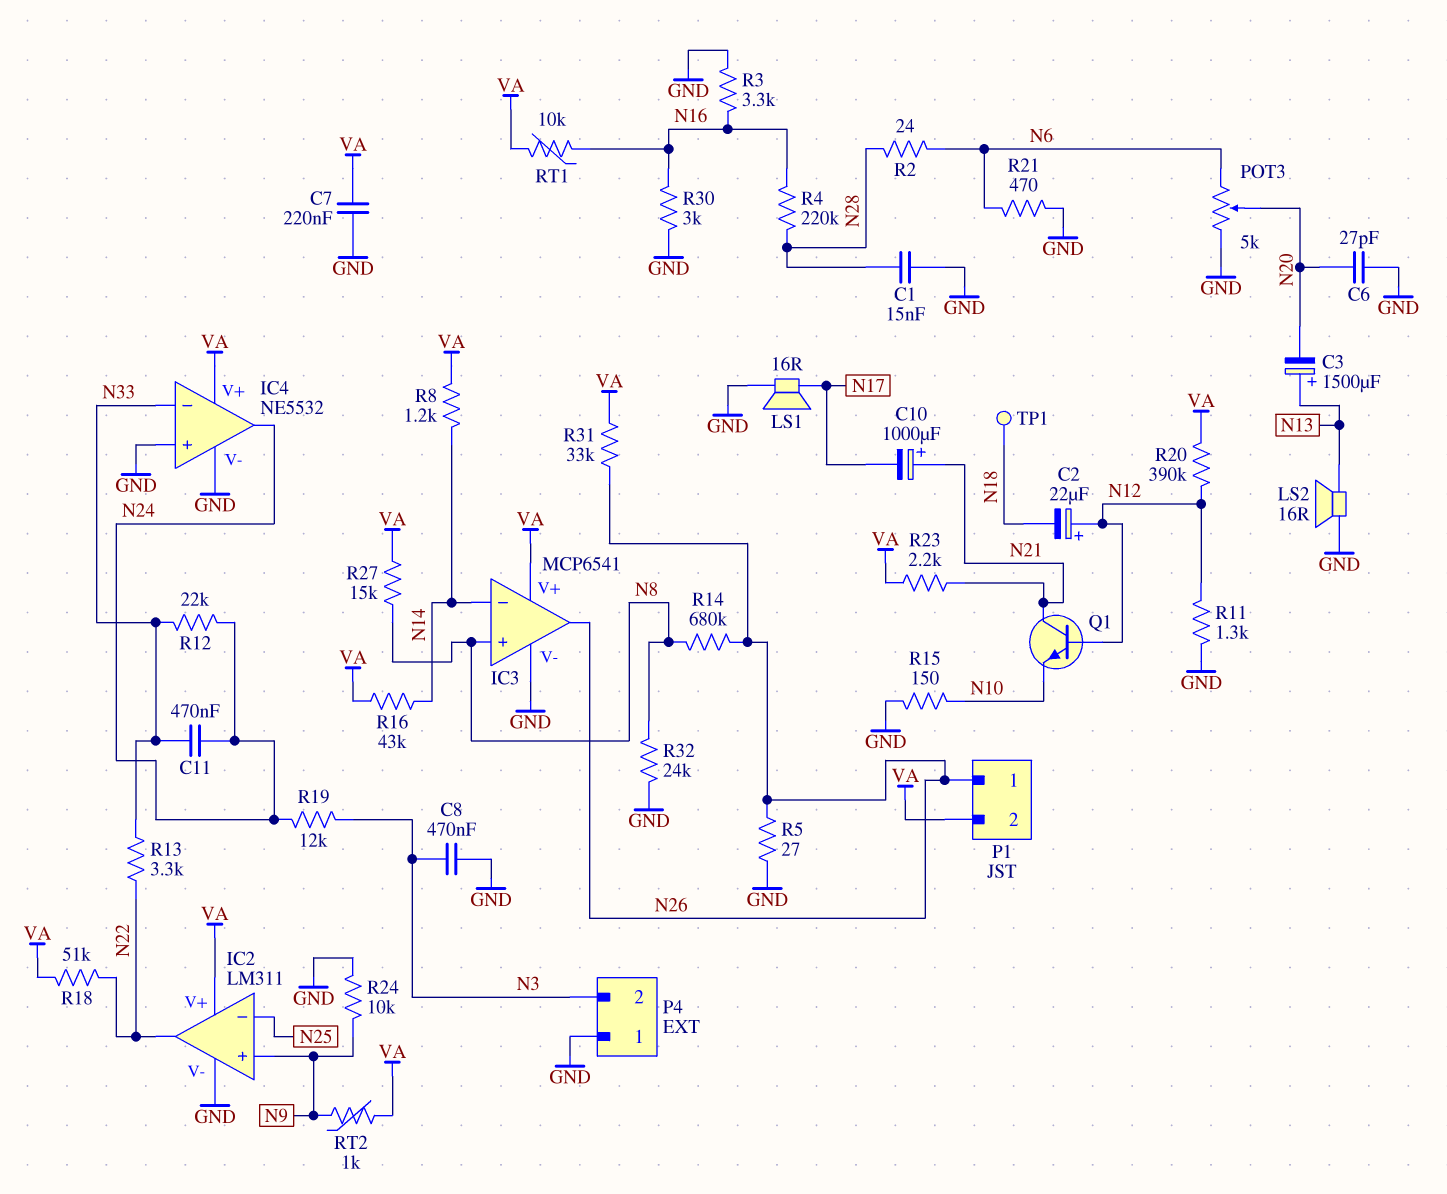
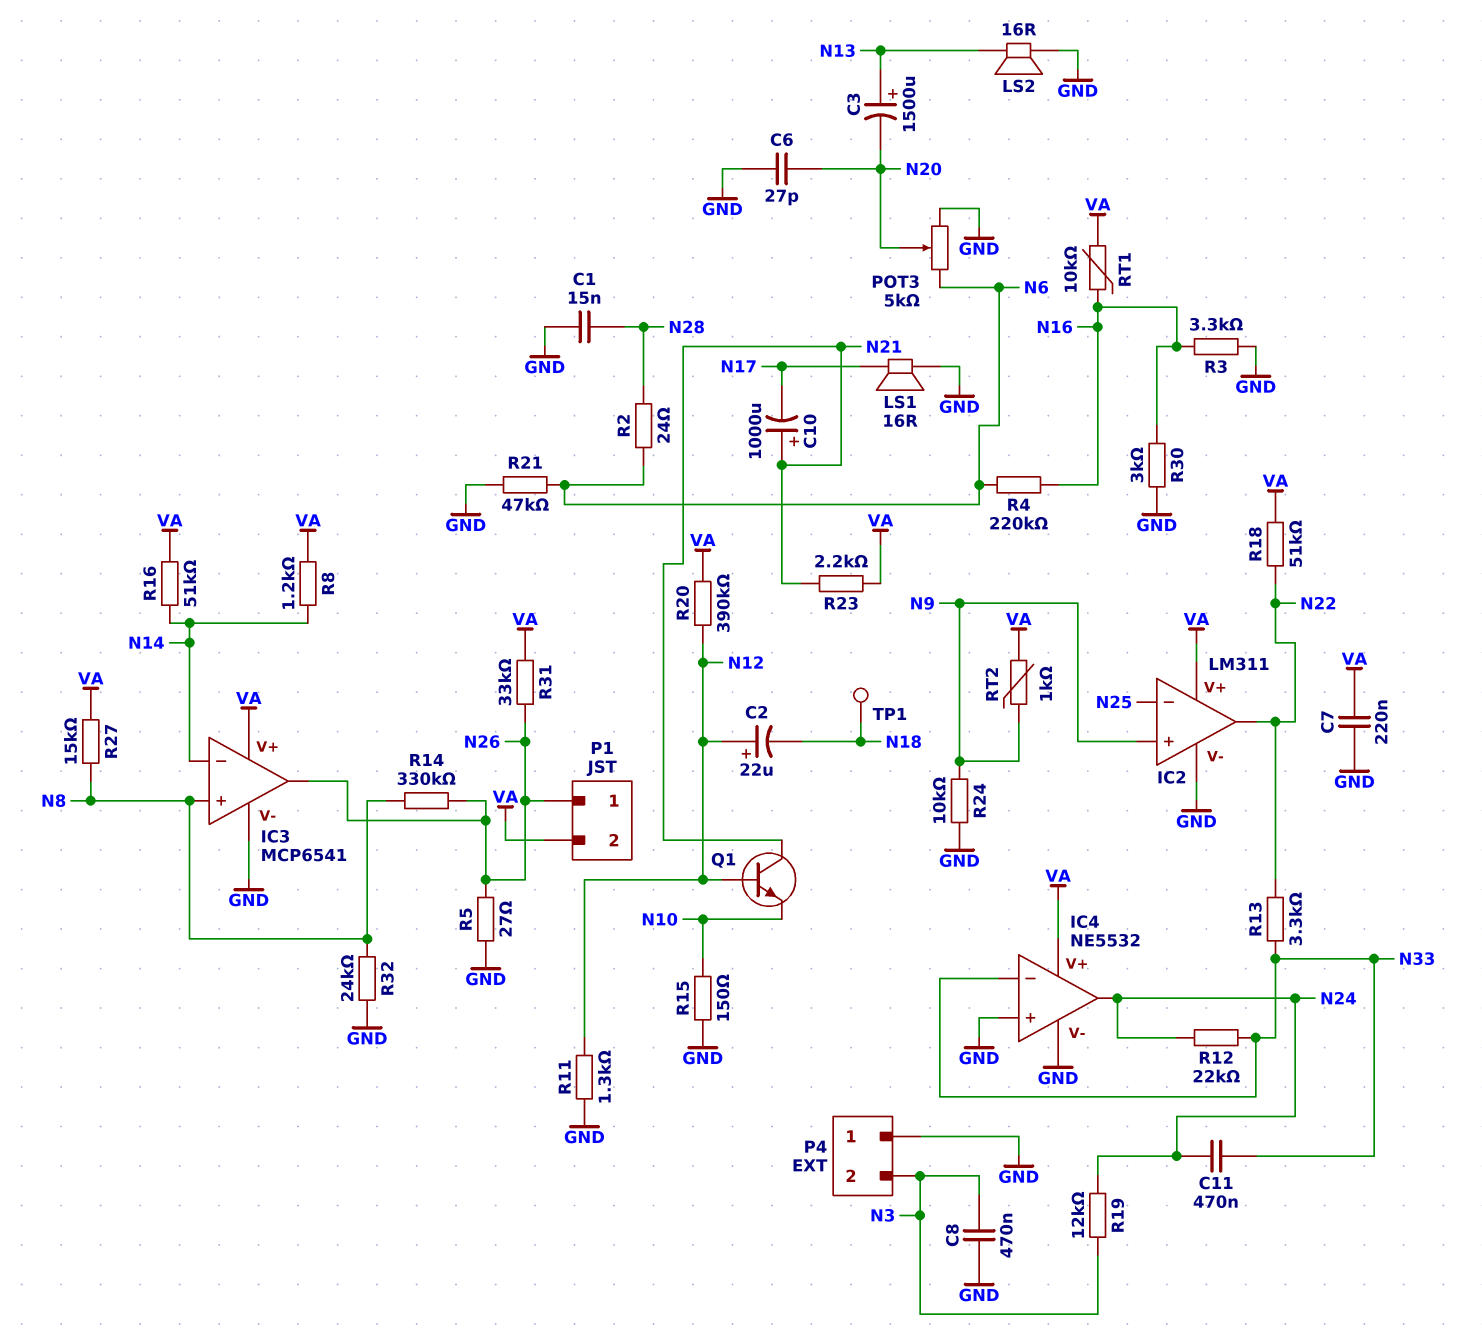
R4: 220k (N16, N28) -> 220k (N6, N16)
R14: 680k (N8, N26) -> 330k (N8, N26)
R16: 43k (N14, VA) -> 51k (N14, VA)
R21: 470 (GND, N6) -> 47k (GND, N6)

